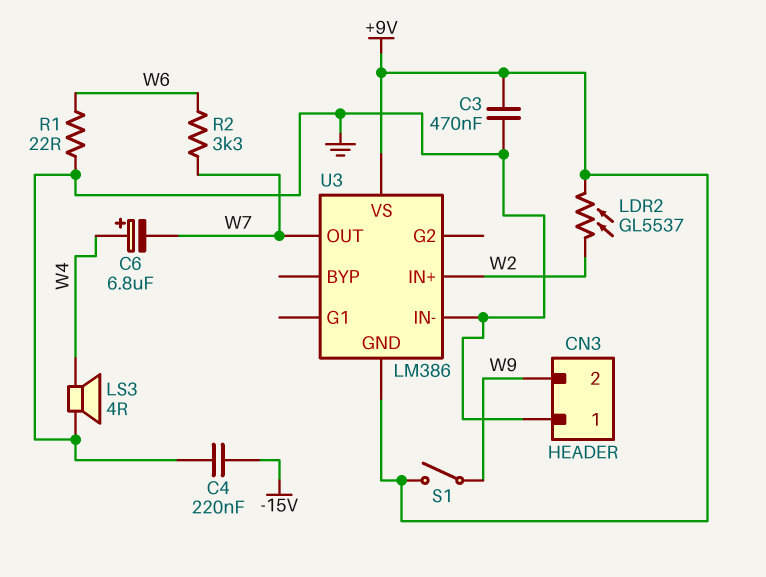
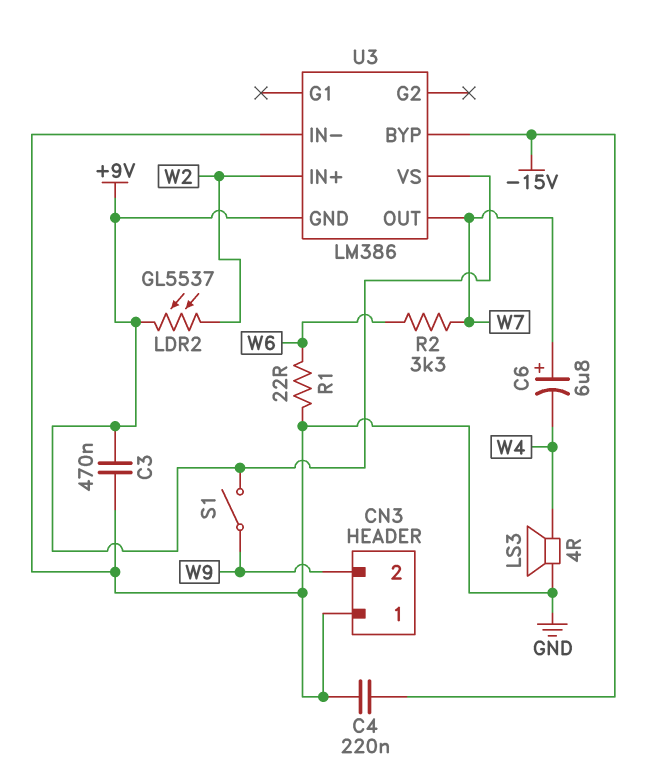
C6: 6.8uF (plus W4, minus W7) -> 6.8uF (plus W7, minus W4)
U3 pin BYP: none -> -15V

